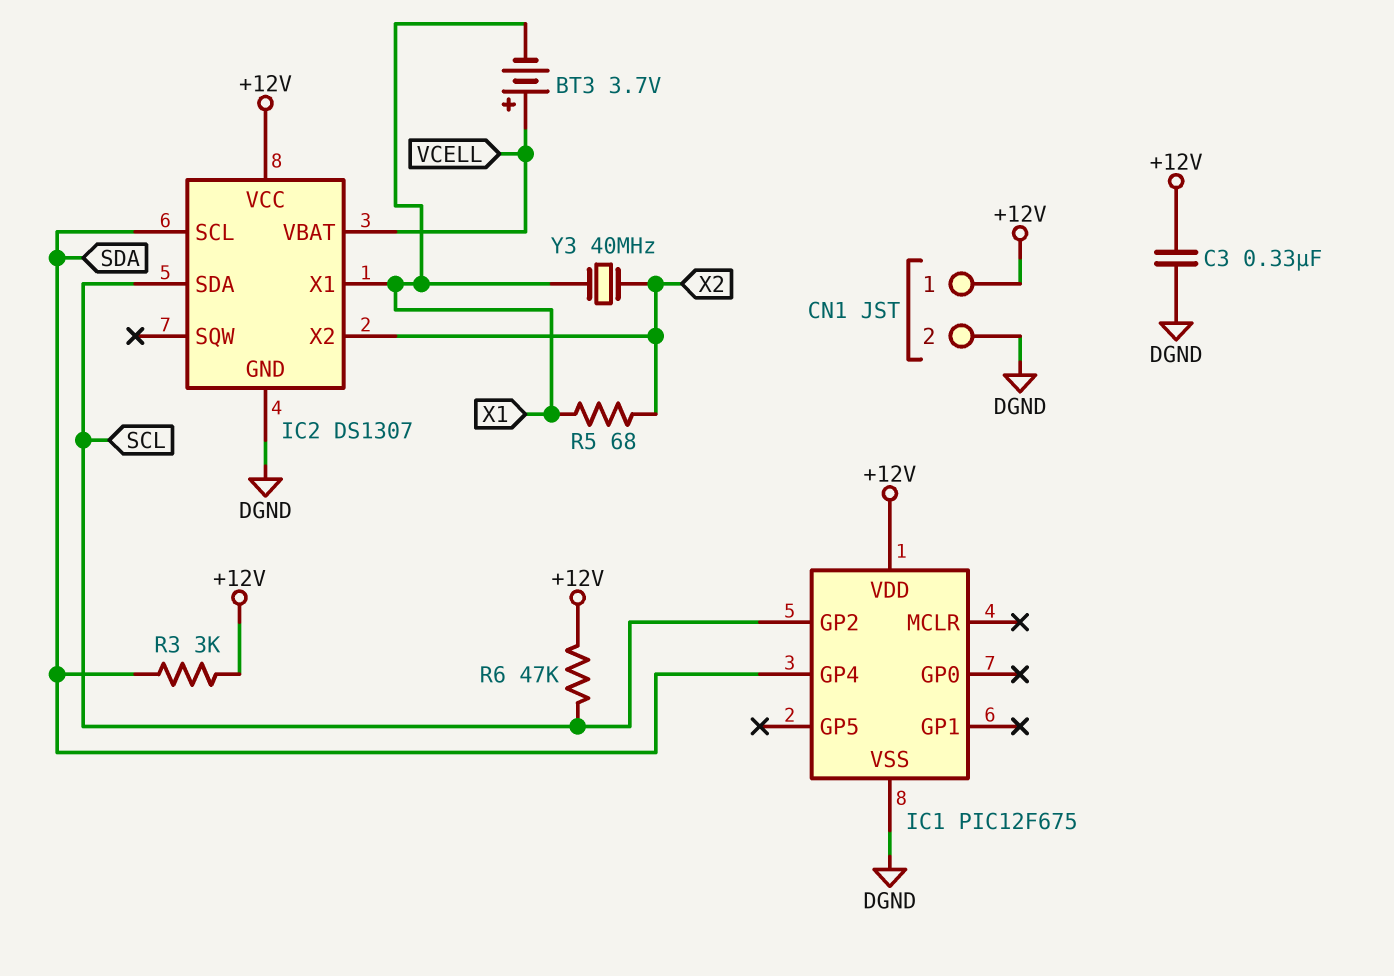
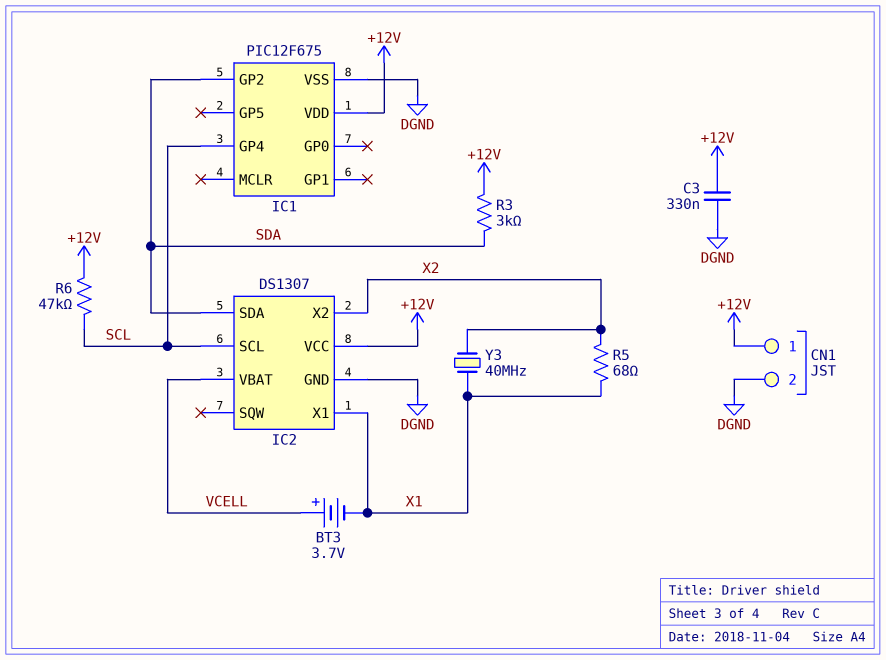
IC1 pin GP2: SCL -> SDA
IC1 pin GP4: SDA -> SCL
IC2 pin SCL: SDA -> SCL
IC2 pin SDA: SCL -> SDA

